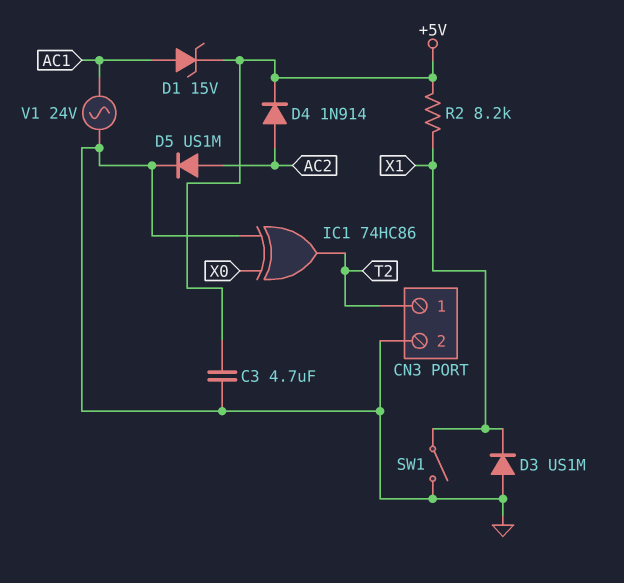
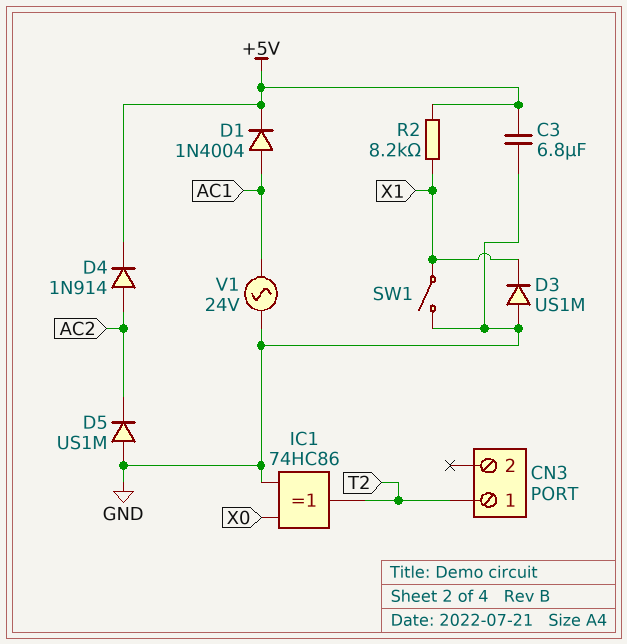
C3: 4.7uF (+5V, GND) -> 6.8uF (+5V, GND)
CN3 pin 2: GND -> none
D1: zener 15V (A AC1, K +5V) -> diode 1N4004 (A AC1, K +5V)
D5: diode US1M (A AC2, K GND) -> diode US1M (A GND, K AC2)

